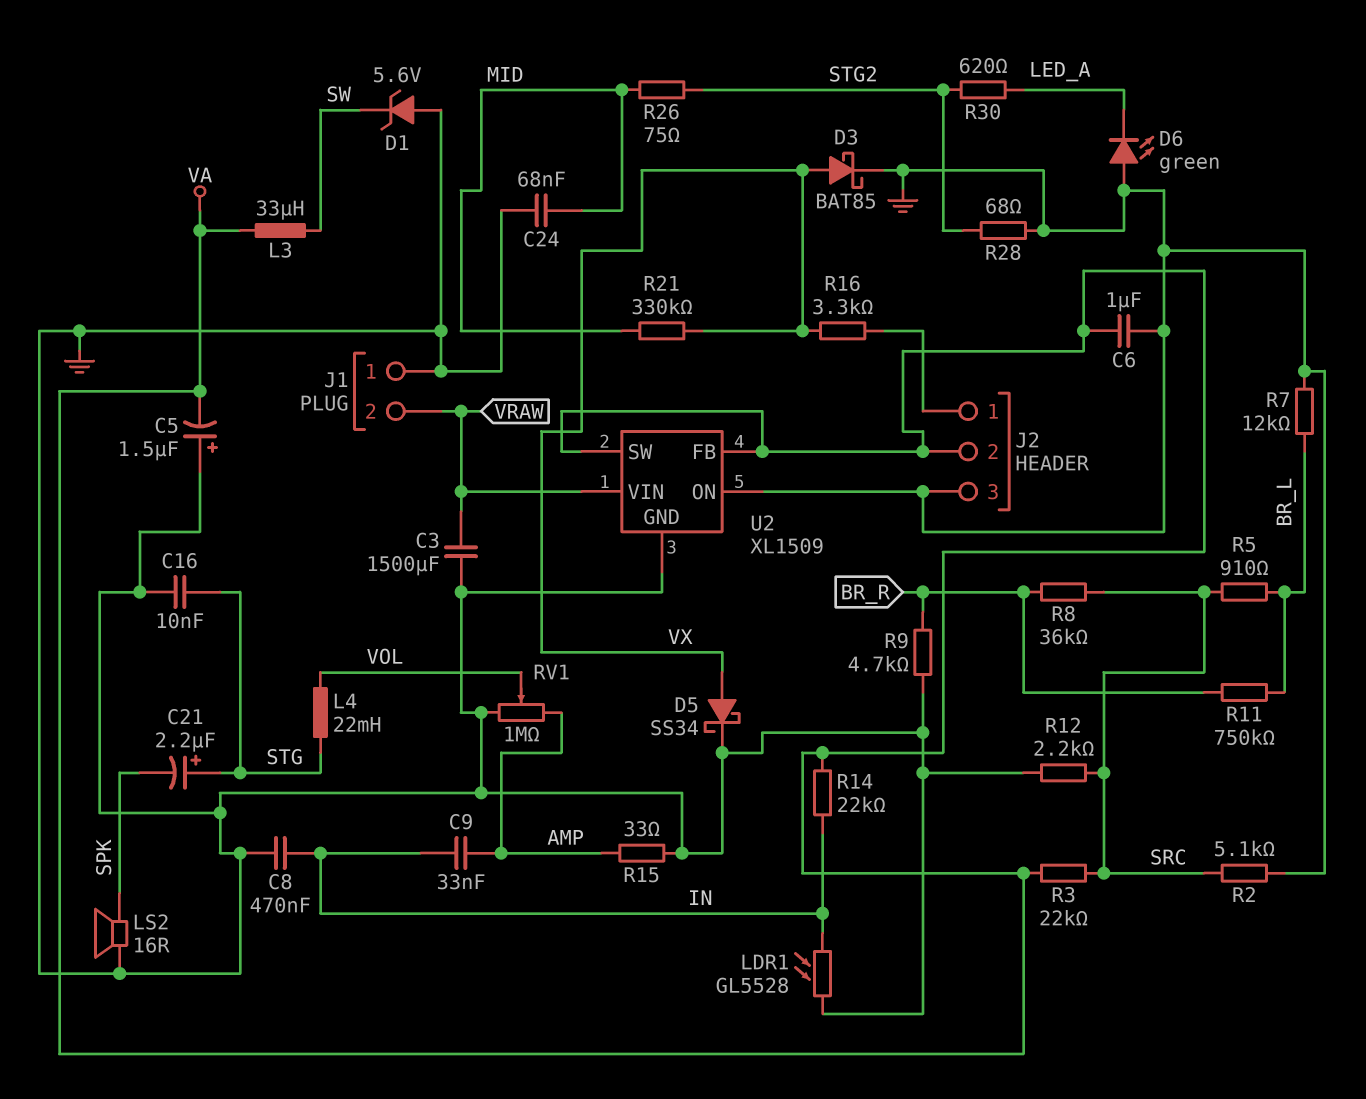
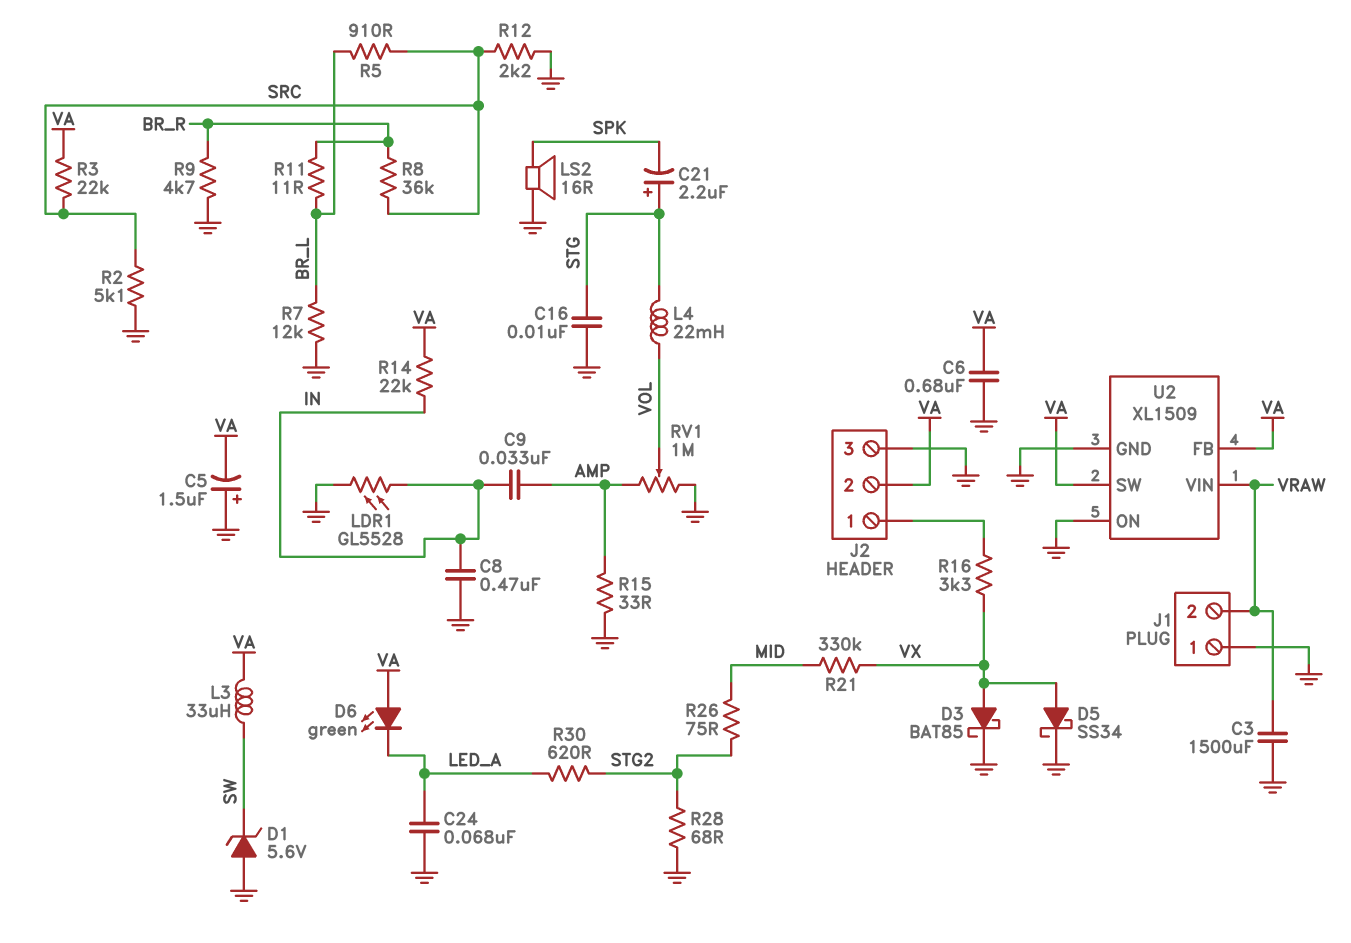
C6: 1uF (GND, VA) -> 680nF (GND, VA)
C24: 68nF (GND, MID) -> 68nF (GND, LED_A)
D6: LED green (A GND, K LED_A) -> LED green (A VA, K LED_A)
R11: 750k (BR_L, BR_R) -> 11 (BR_L, BR_R)

